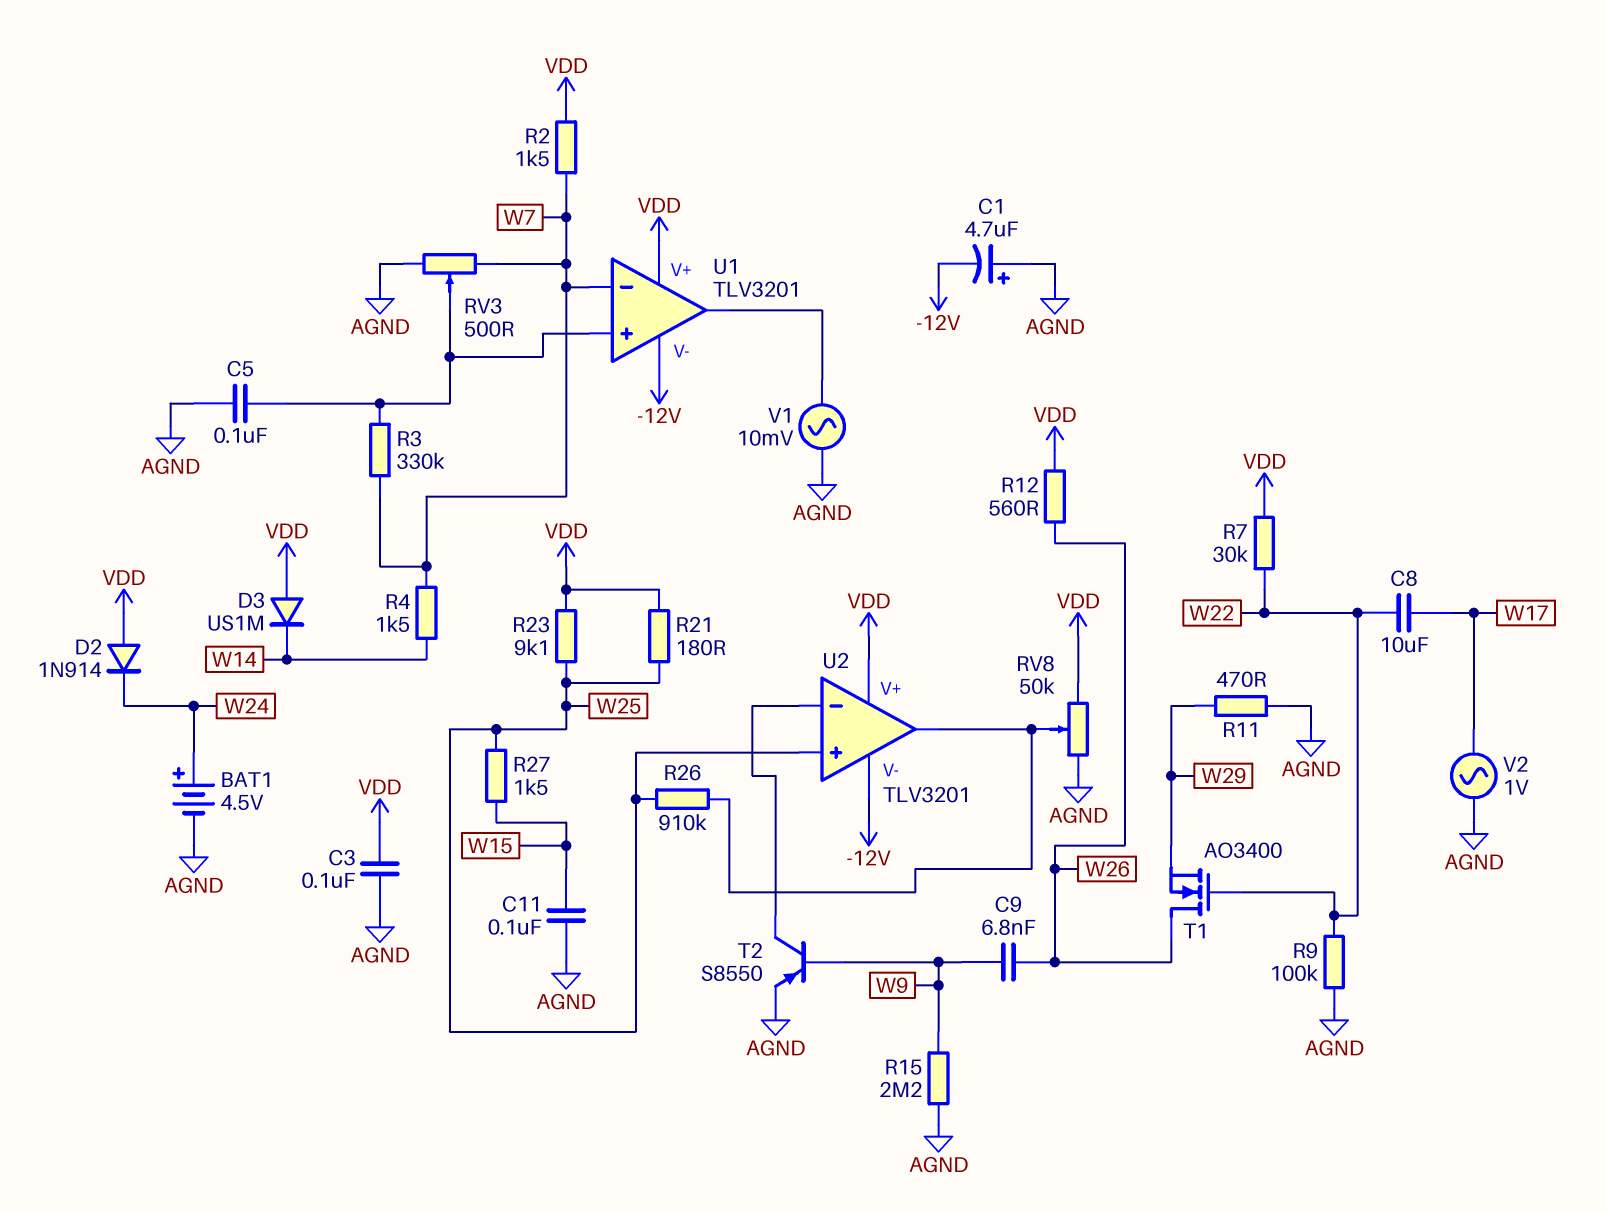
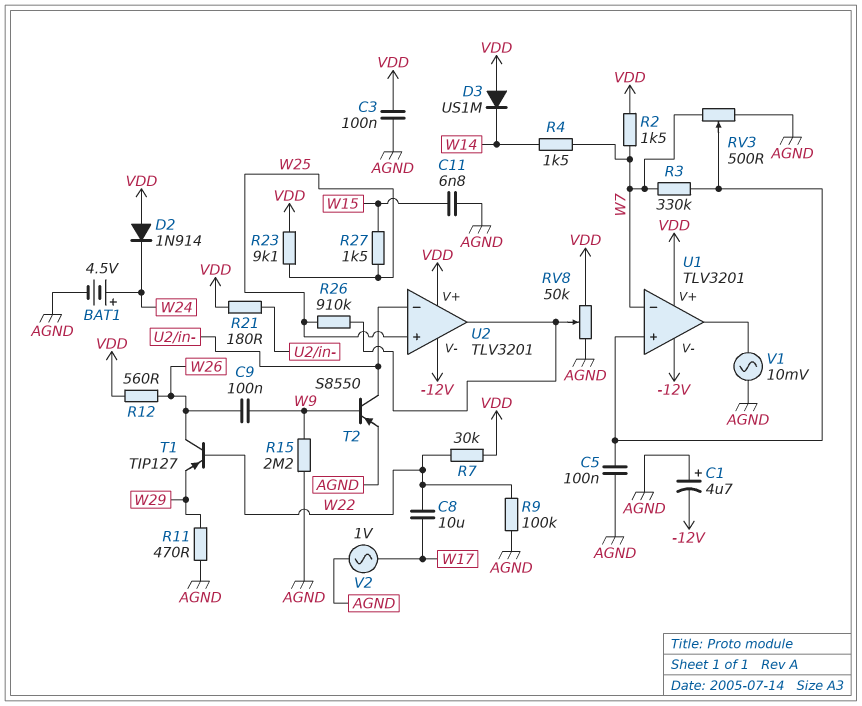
C9: 6.8nF (W9, W26) -> 100nF (W9, W26)
C11: 100nF (AGND, W15) -> 6.8nF (AGND, W15)
R21: 180 (VDD, W25) -> 180 (U2/in-, VDD)
T1: NMOS AO3400 (G W22, D W26, S W29) -> PNP TIP127 (B W22, C W26, E W29)

